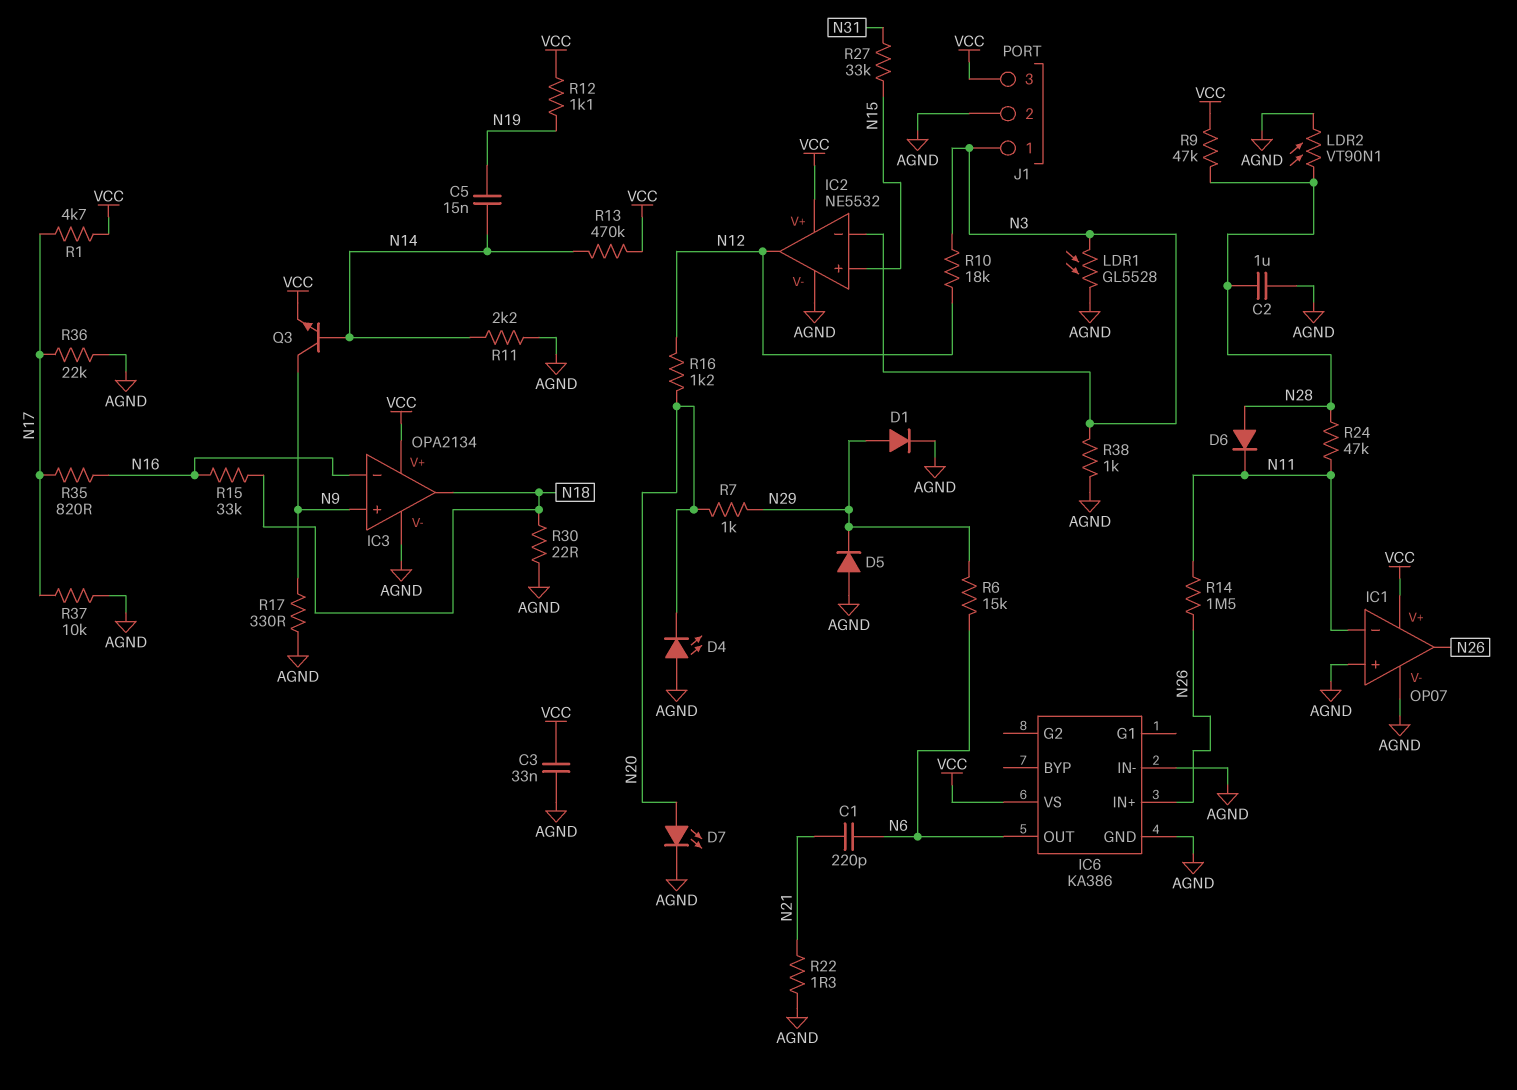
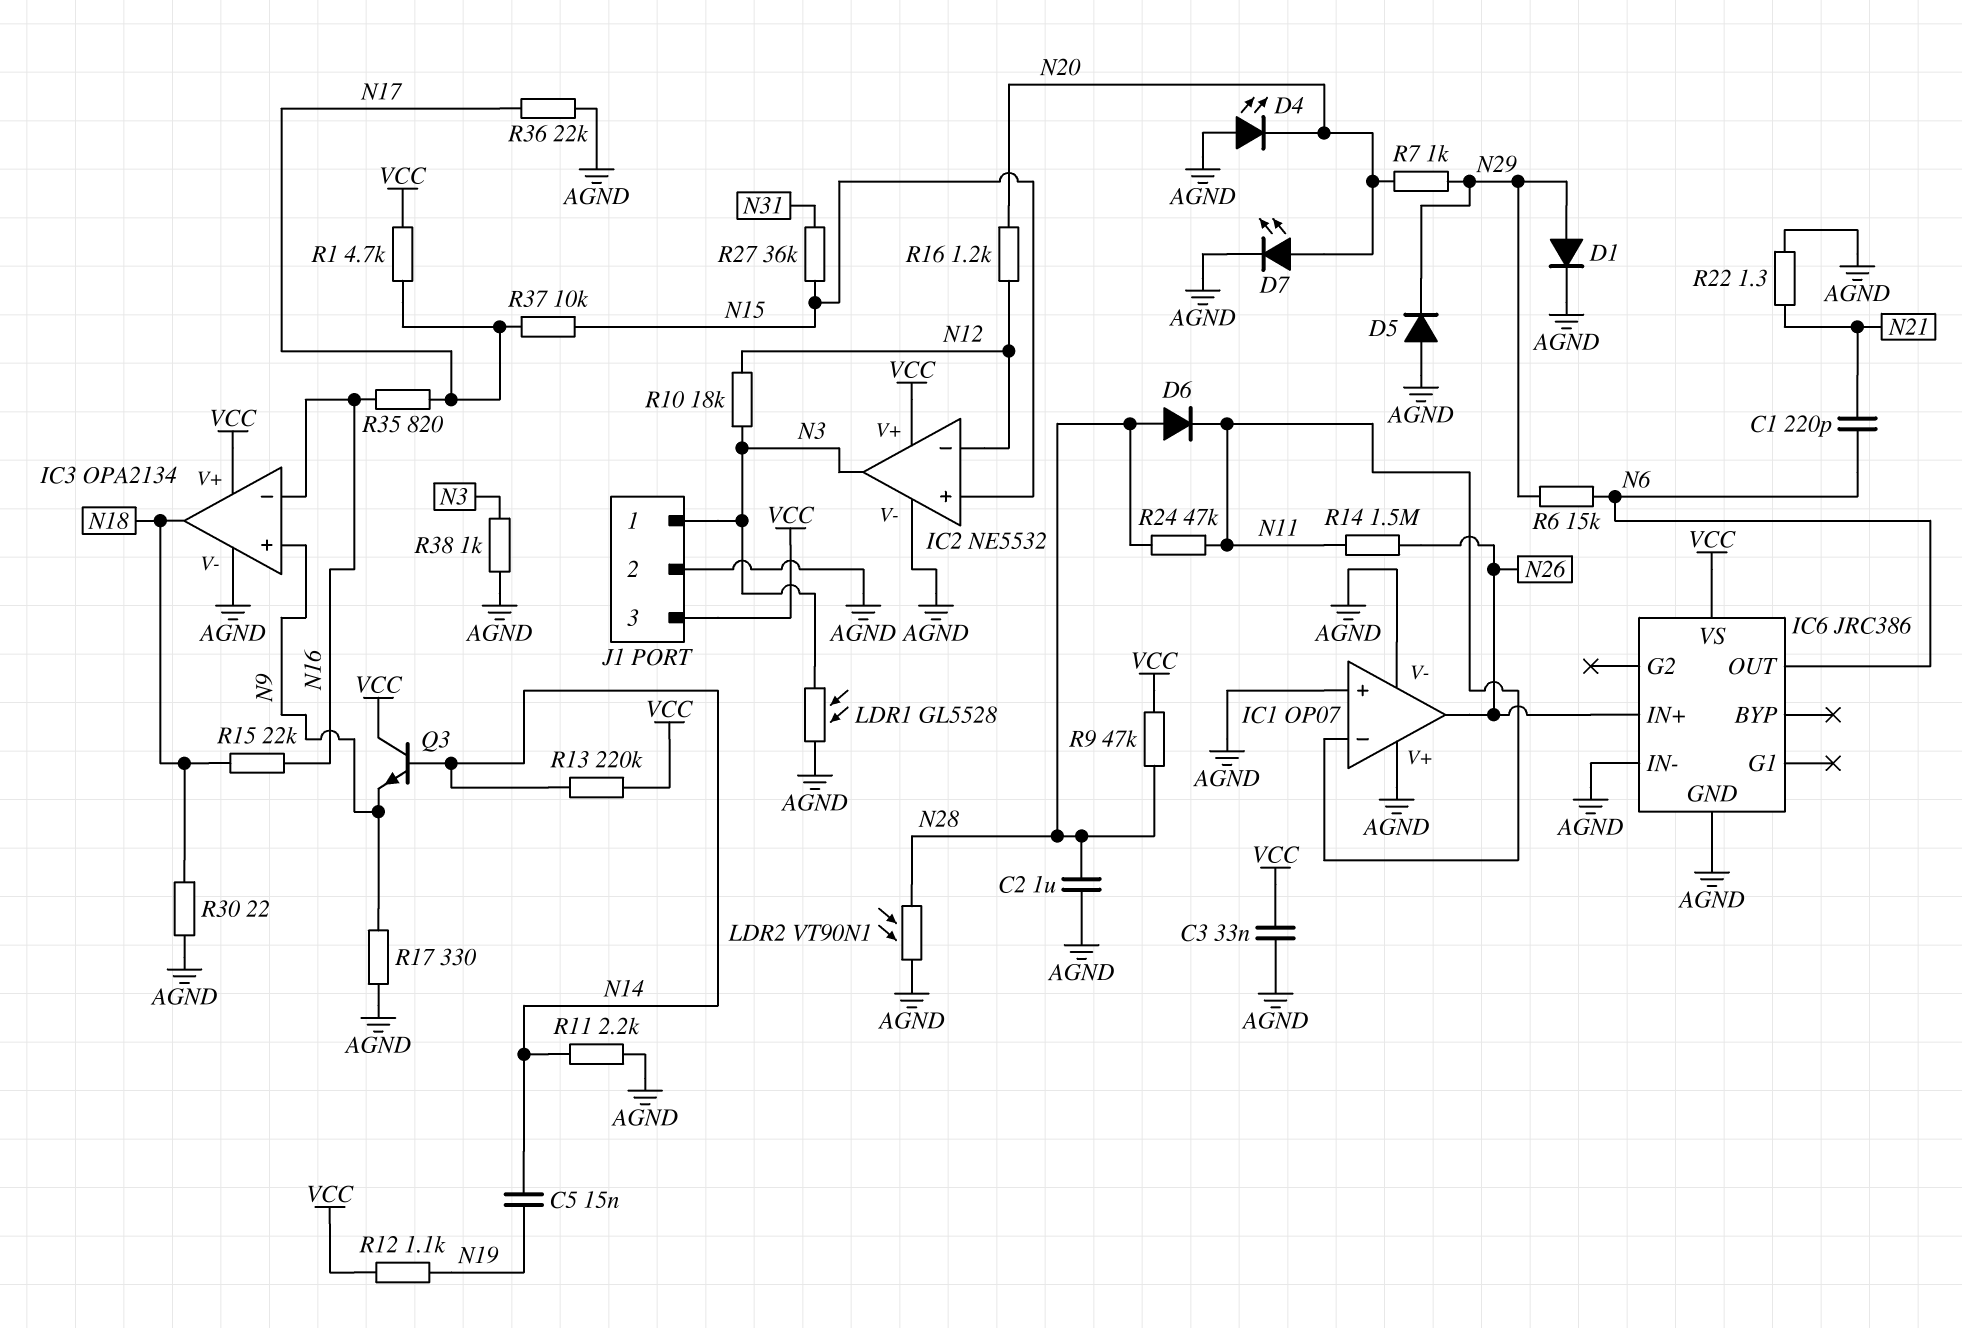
IC1 pin V+: VCC -> AGND
IC2 pin in-: N3 -> N12
IC2 pin out: N12 -> N3
IC6: KA386 -> JRC386
Q3: NPN (B N14, C N9, E VCC) -> NPN (B N14, C VCC, E N9)
R13: 470k (N14, VCC) -> 220k (N14, VCC)
R15: 33k (N16, N18) -> 22k (N16, N18)
R27: 33k (N15, N31) -> 36k (N15, N31)
R37: 10k (AGND, N17) -> 10k (N15, N17)

